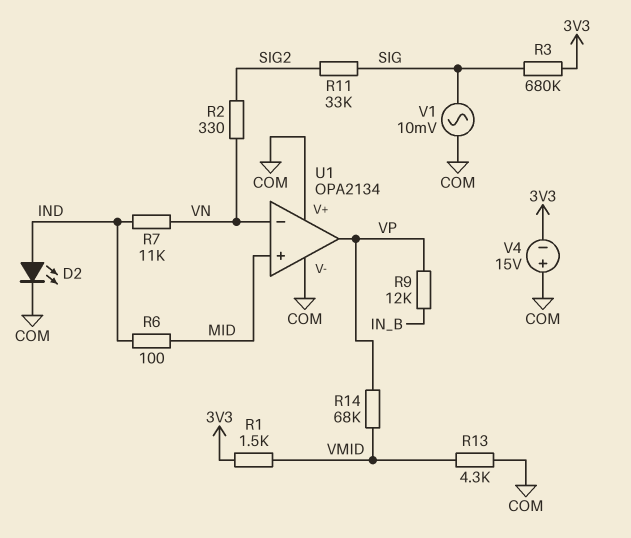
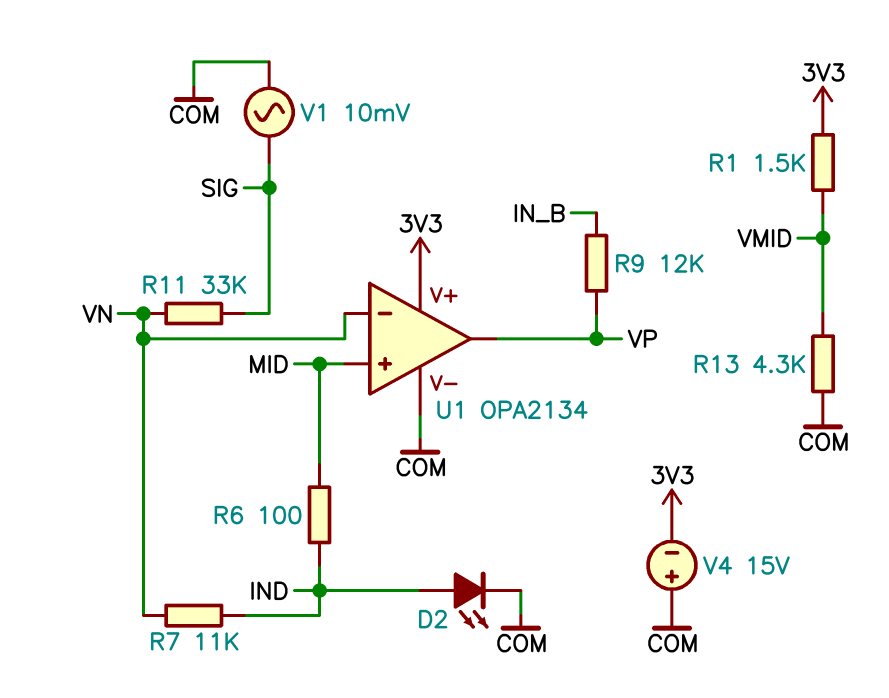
R2: 330 (SIG2, VN) -> none
R3: 680k (3V3, SIG) -> none
R11: 33k (SIG, SIG2) -> 33k (SIG, VN)
R14: 68k (VMID, VP) -> none
U1 pin V+: COM -> 3V3

